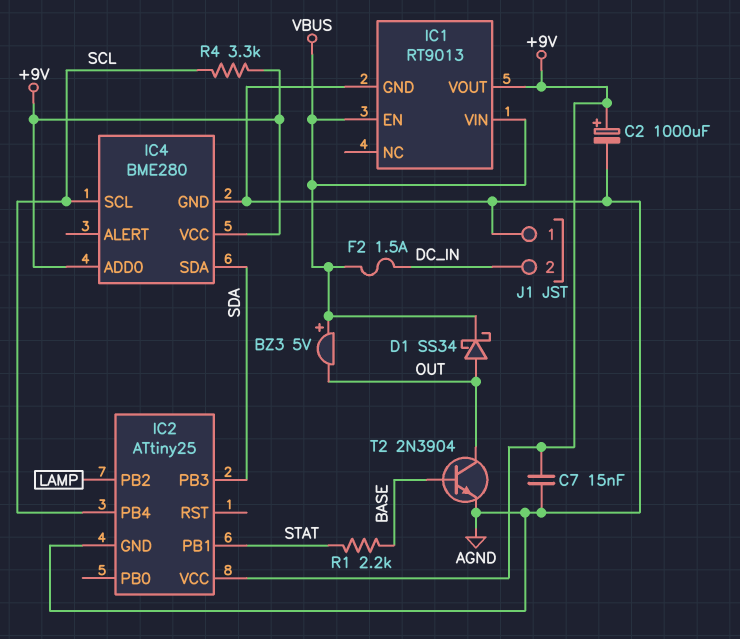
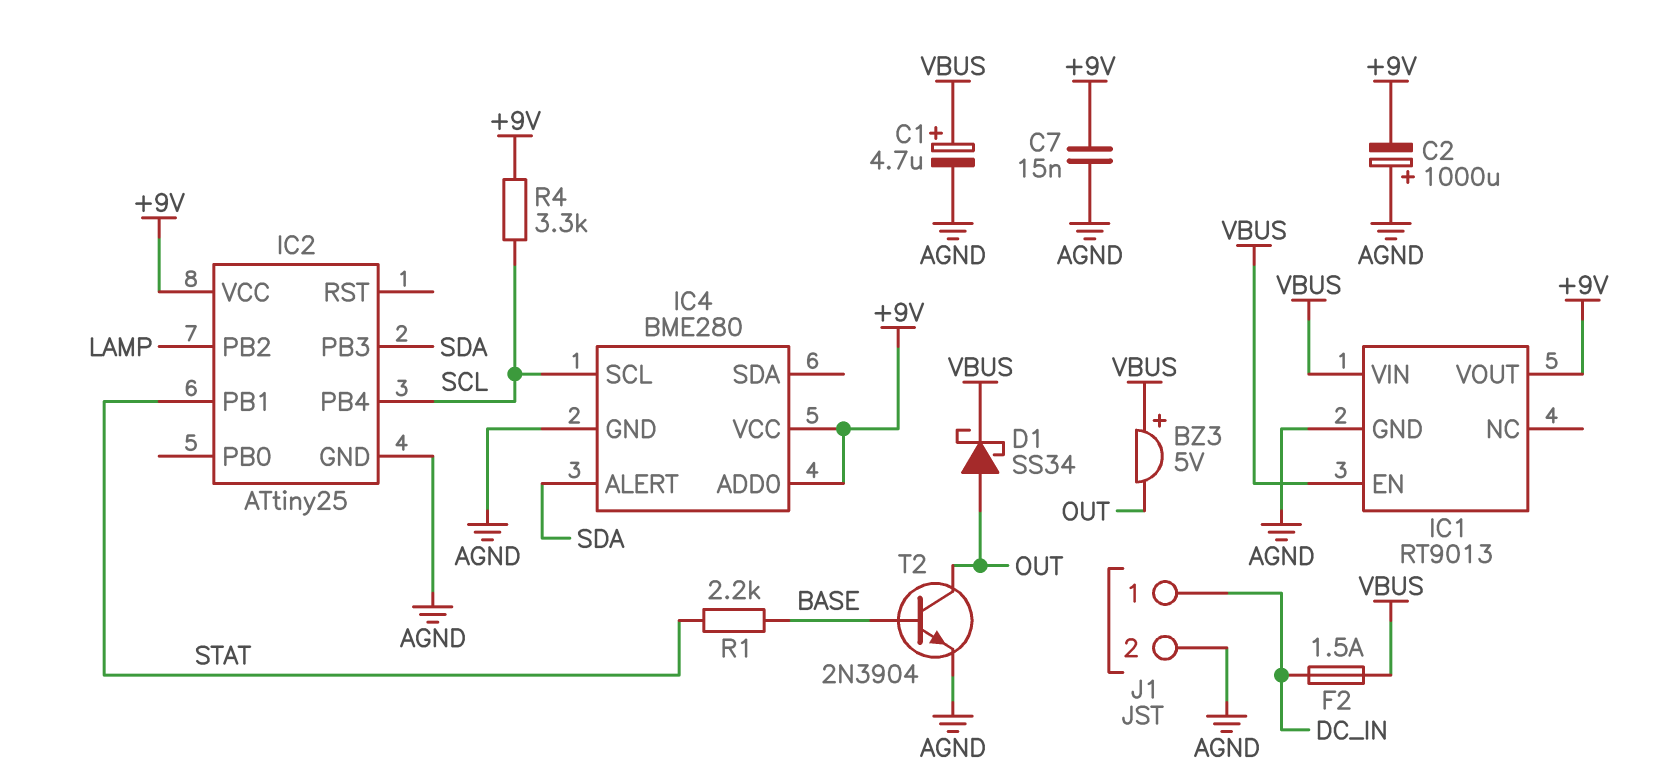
C1: none -> 4.7uF (plus VBUS, minus AGND)
C2: 1000uF (plus +9V, minus AGND) -> 1000uF (plus AGND, minus +9V)
IC4 pin ALERT: none -> SDA
IC4 pin SDA: SDA -> none
J1 pin 1: AGND -> DC_IN
J1 pin 2: DC_IN -> AGND

